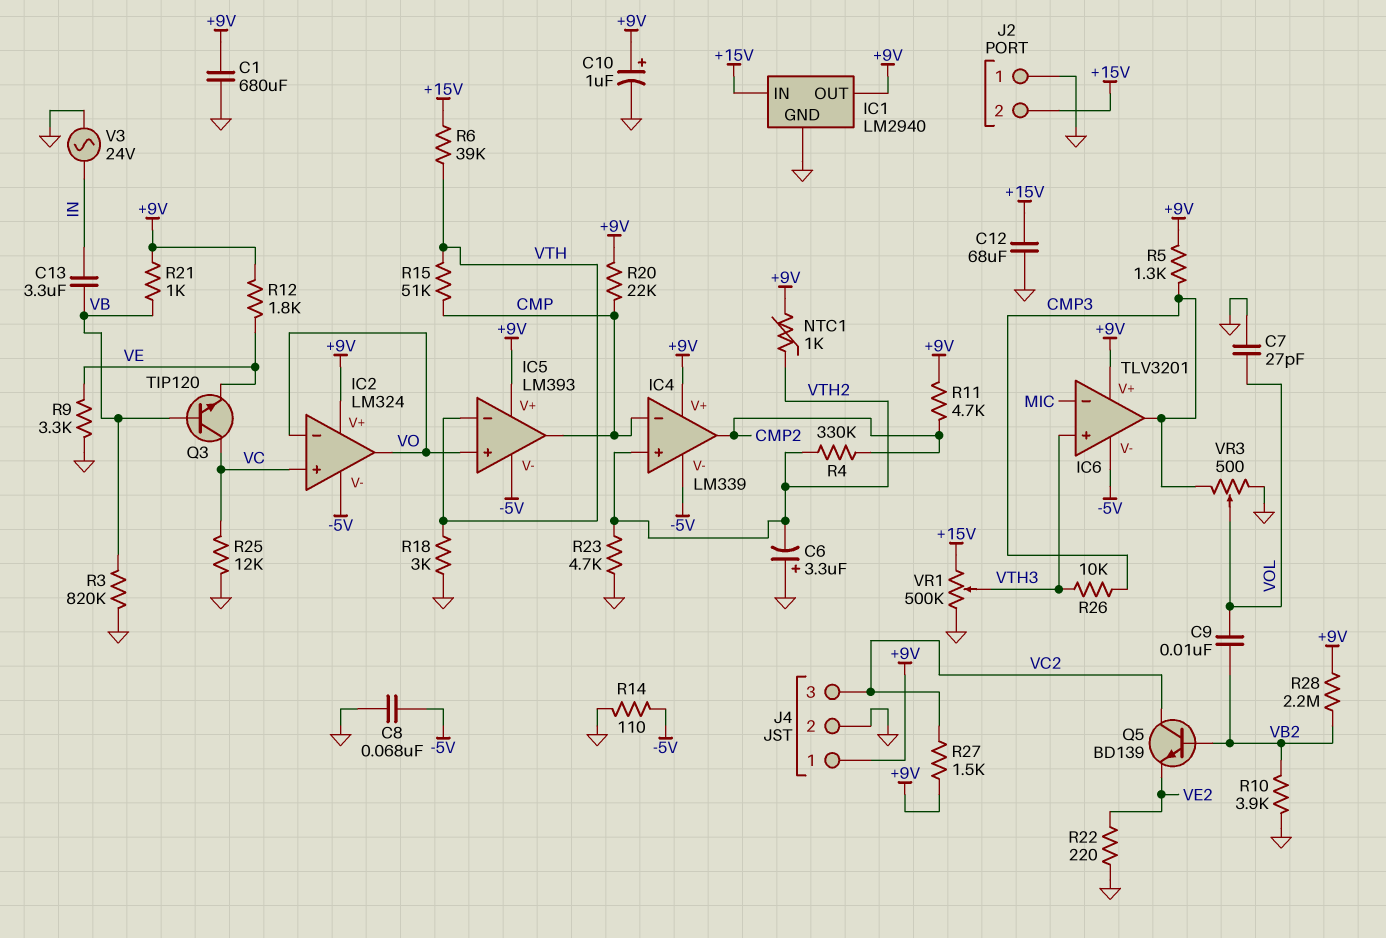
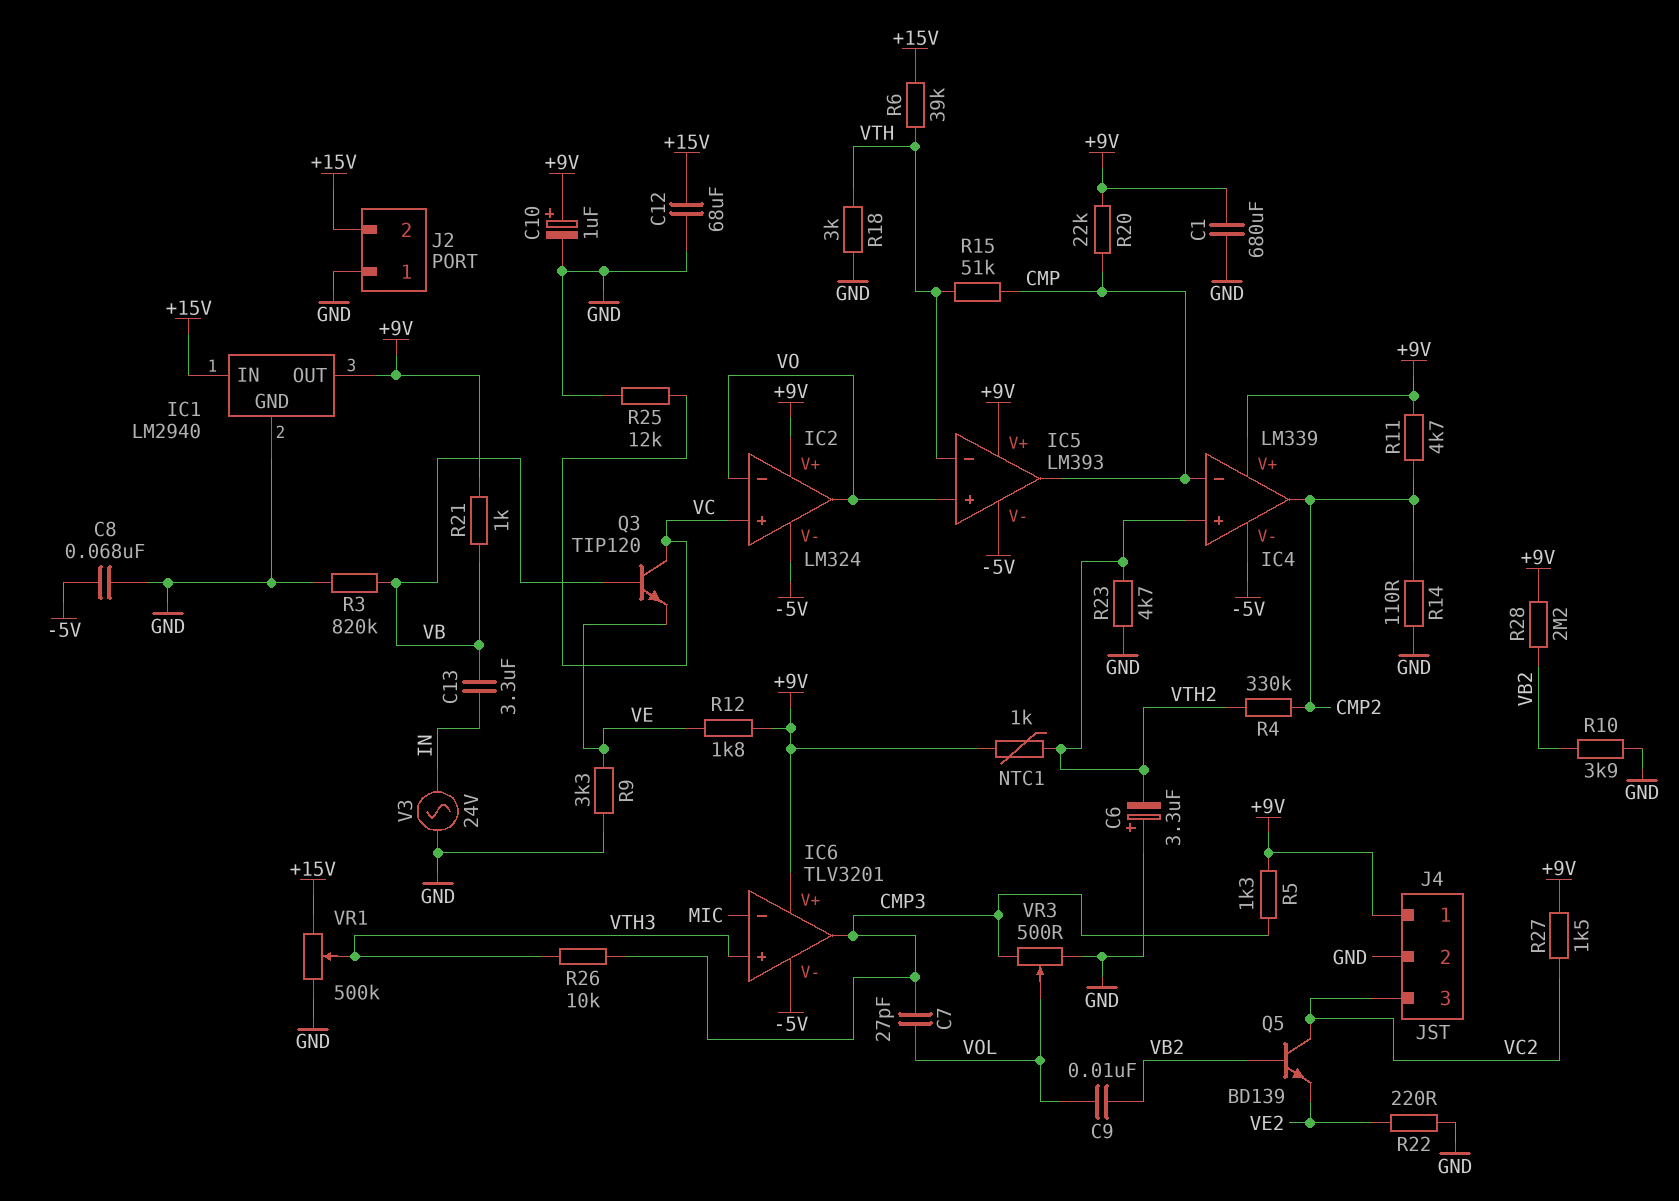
C7: 27pF (GND, VOL) -> 27pF (CMP3, VOL)
R14: 110 (-5V, GND) -> 110 (CMP2, GND)

